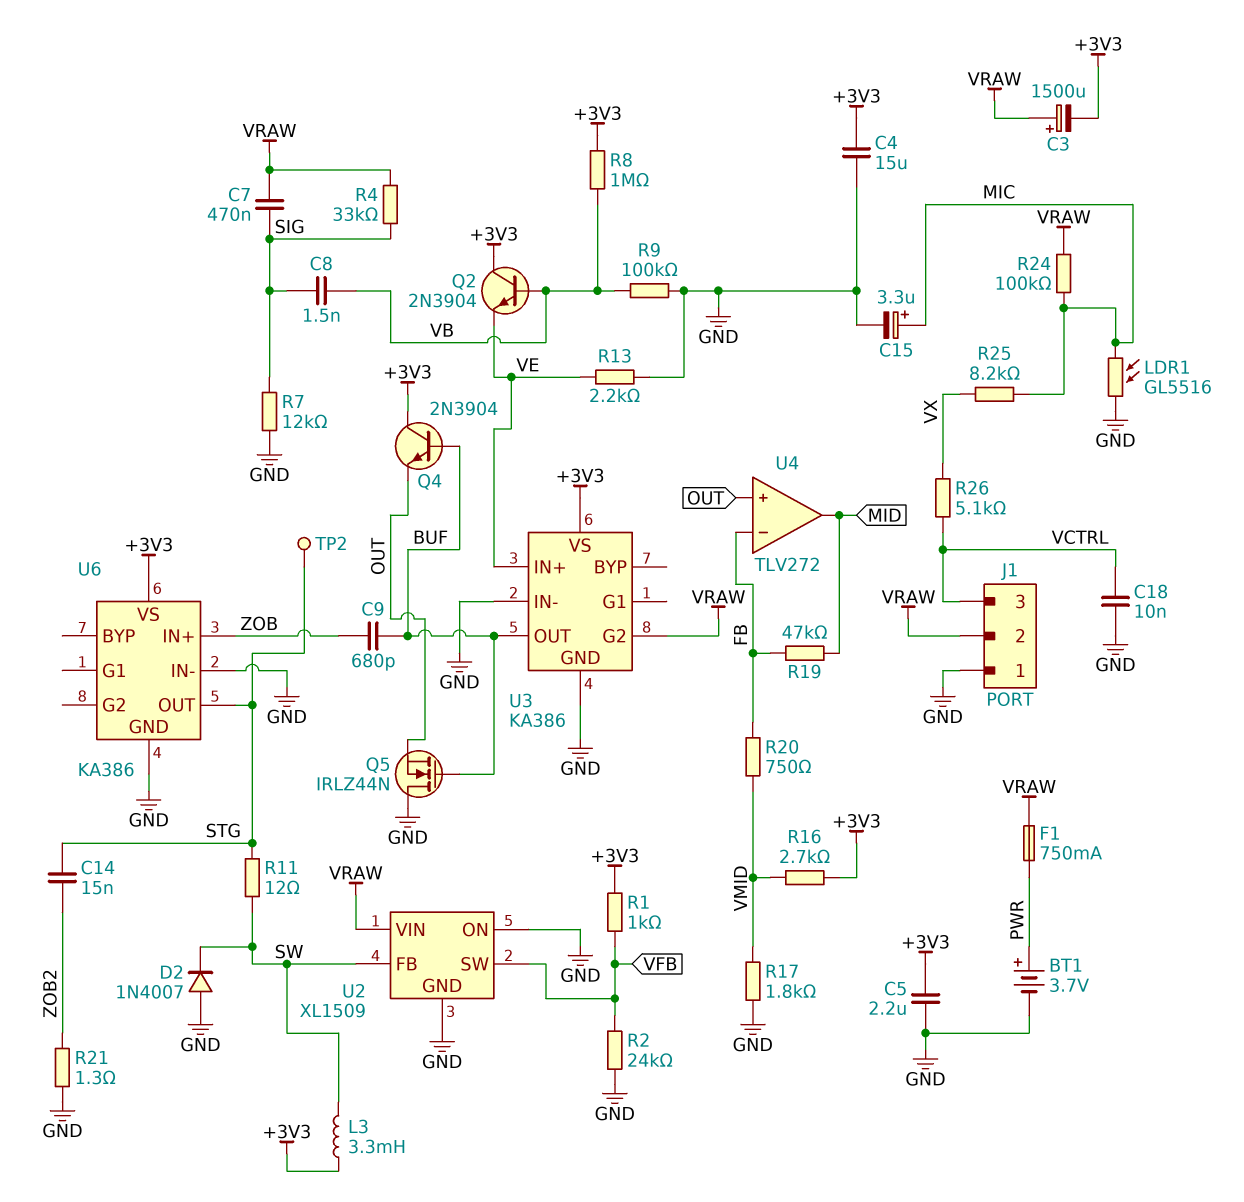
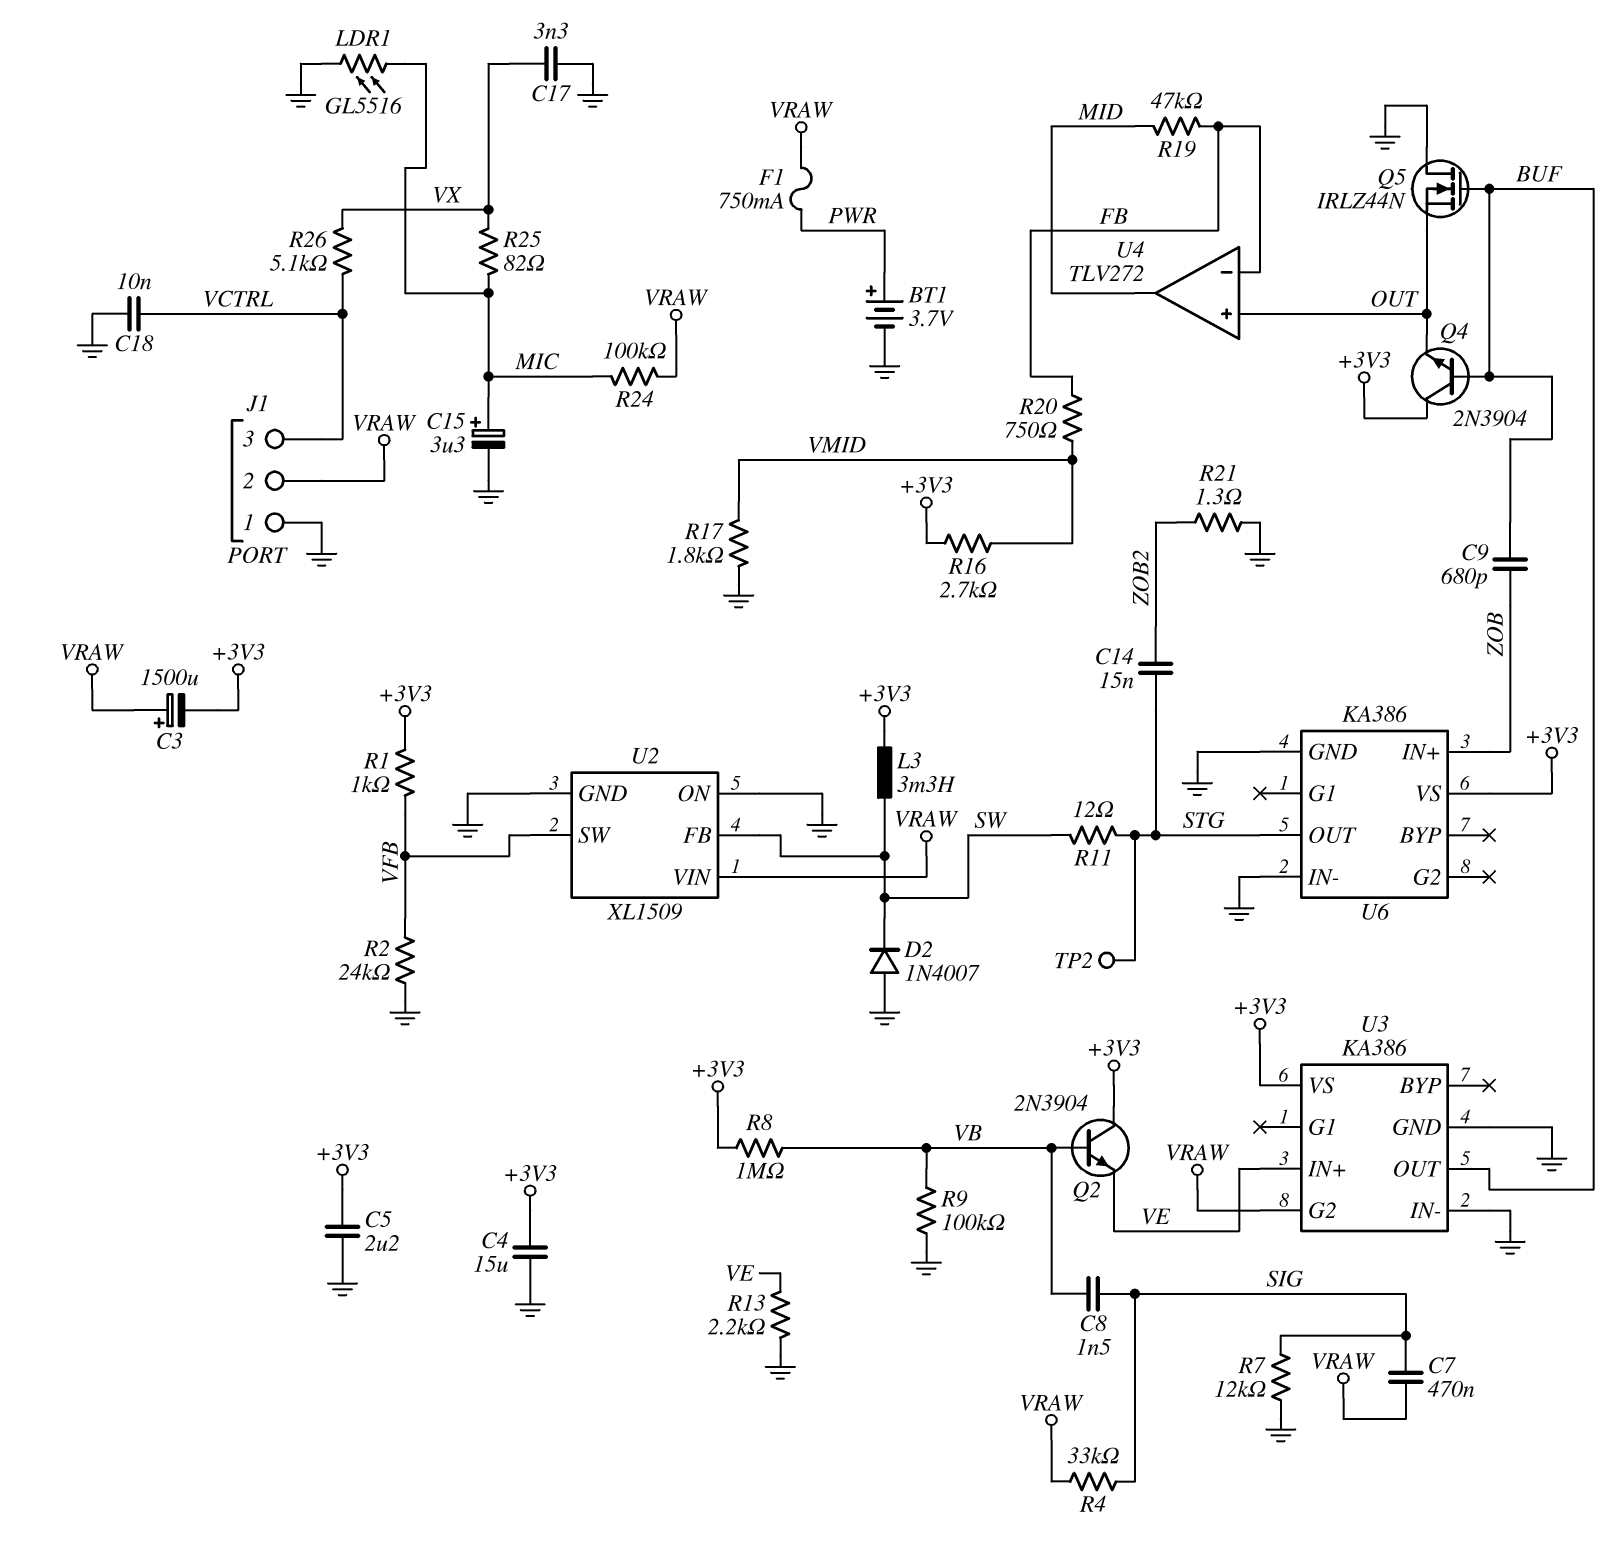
C17: none -> 3.3nF (GND, VX)
R25: 8.2k (MIC, VX) -> 82 (MIC, VX)

